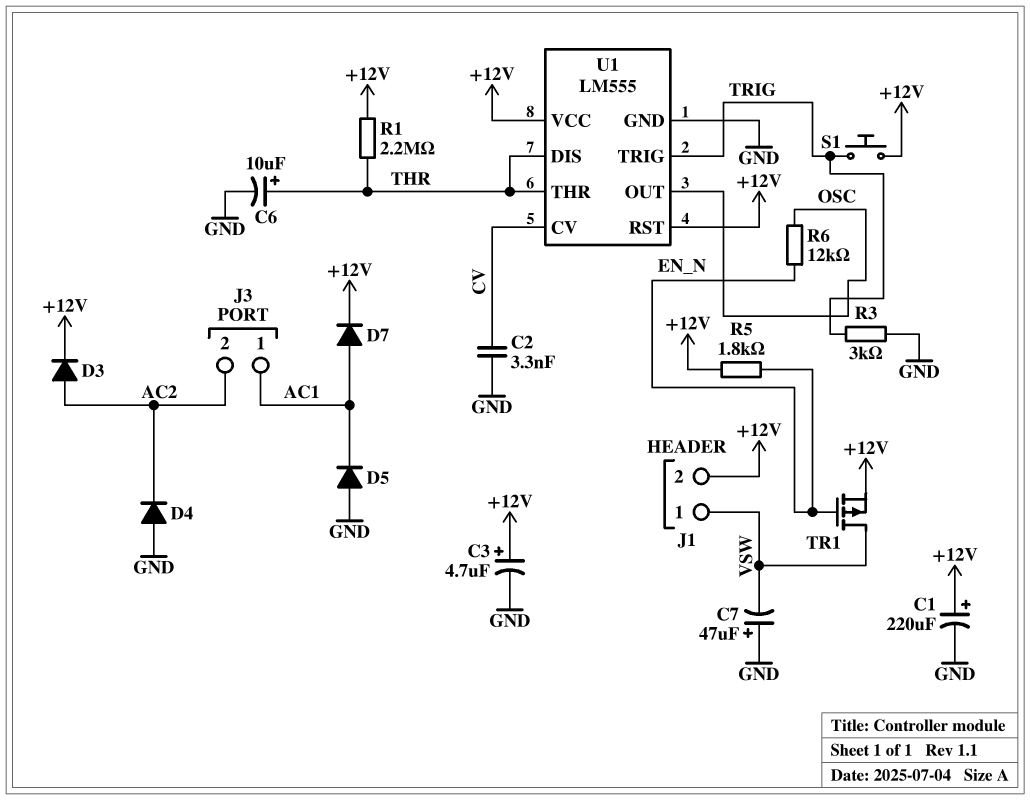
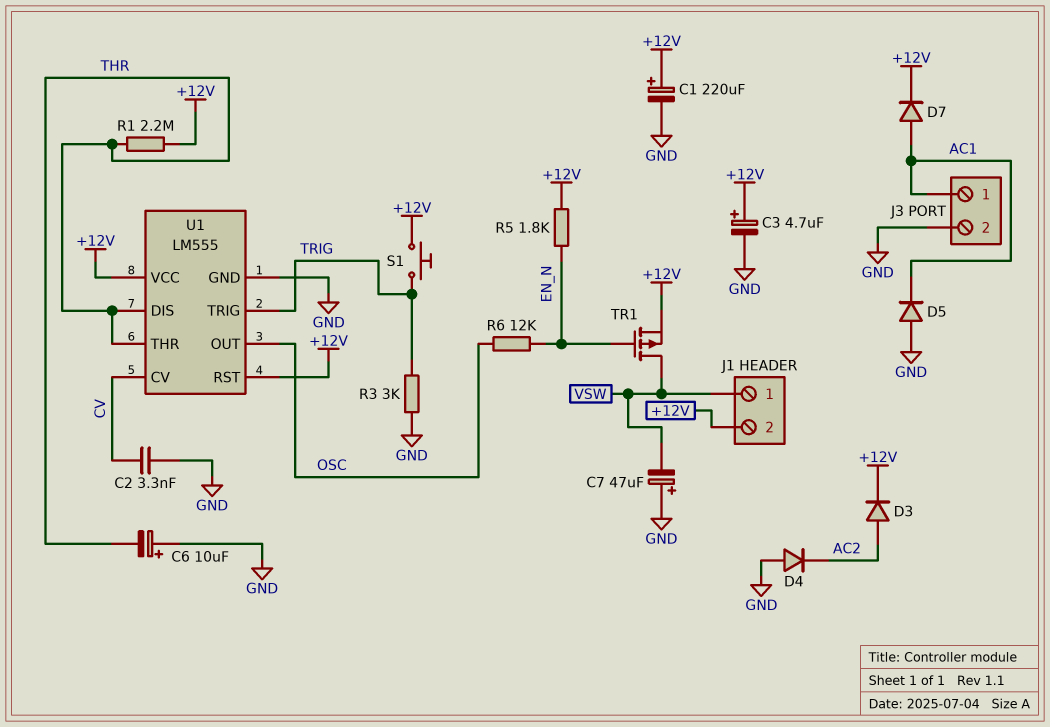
C6: 10uF (plus THR, minus GND) -> 10uF (plus GND, minus THR)
J3 pin 2: AC2 -> GND

